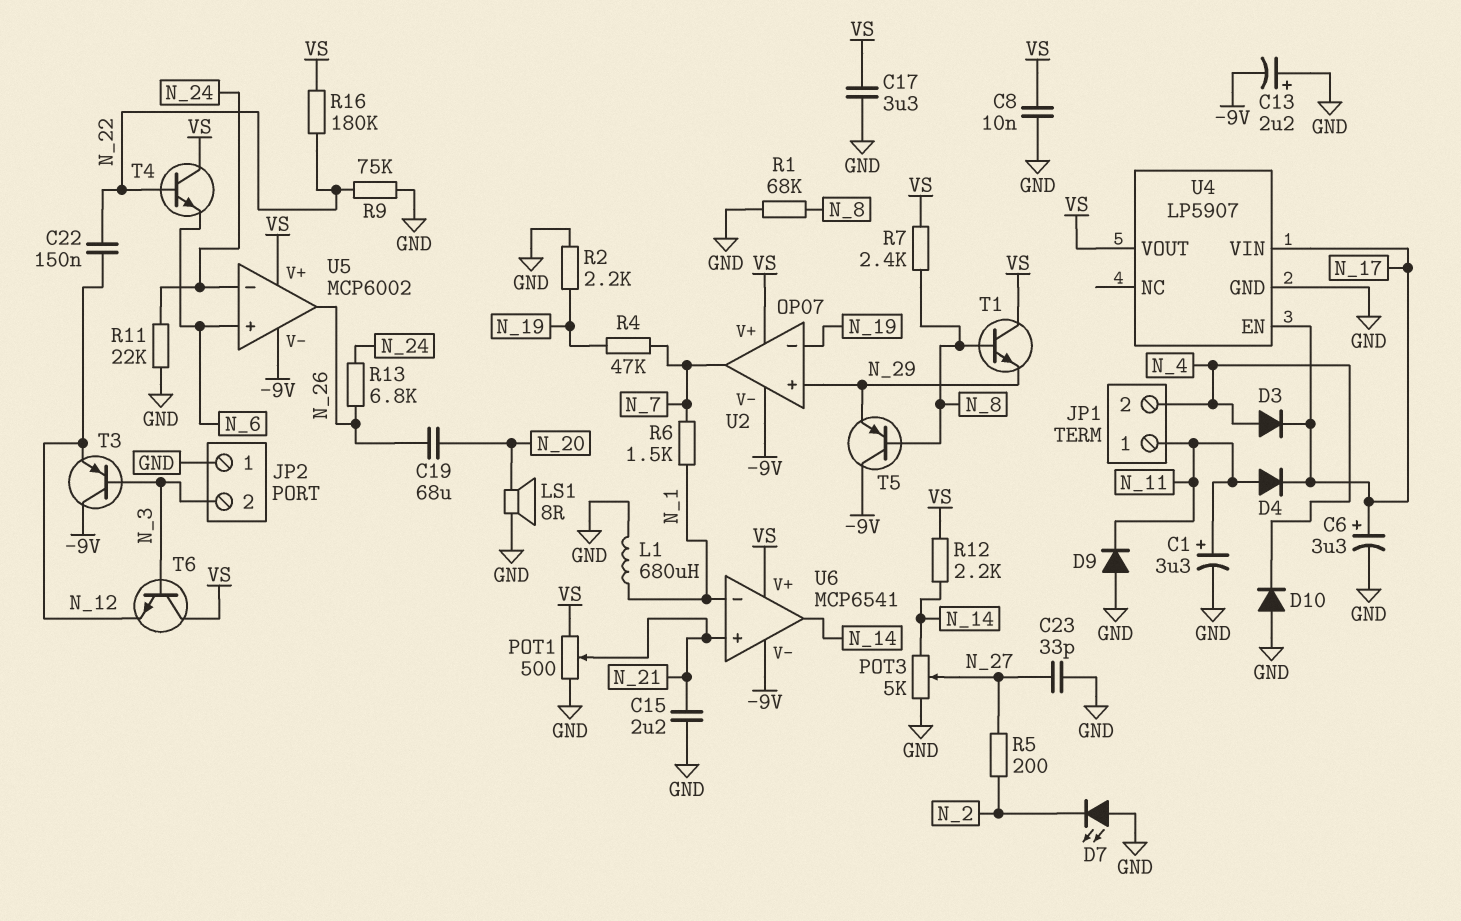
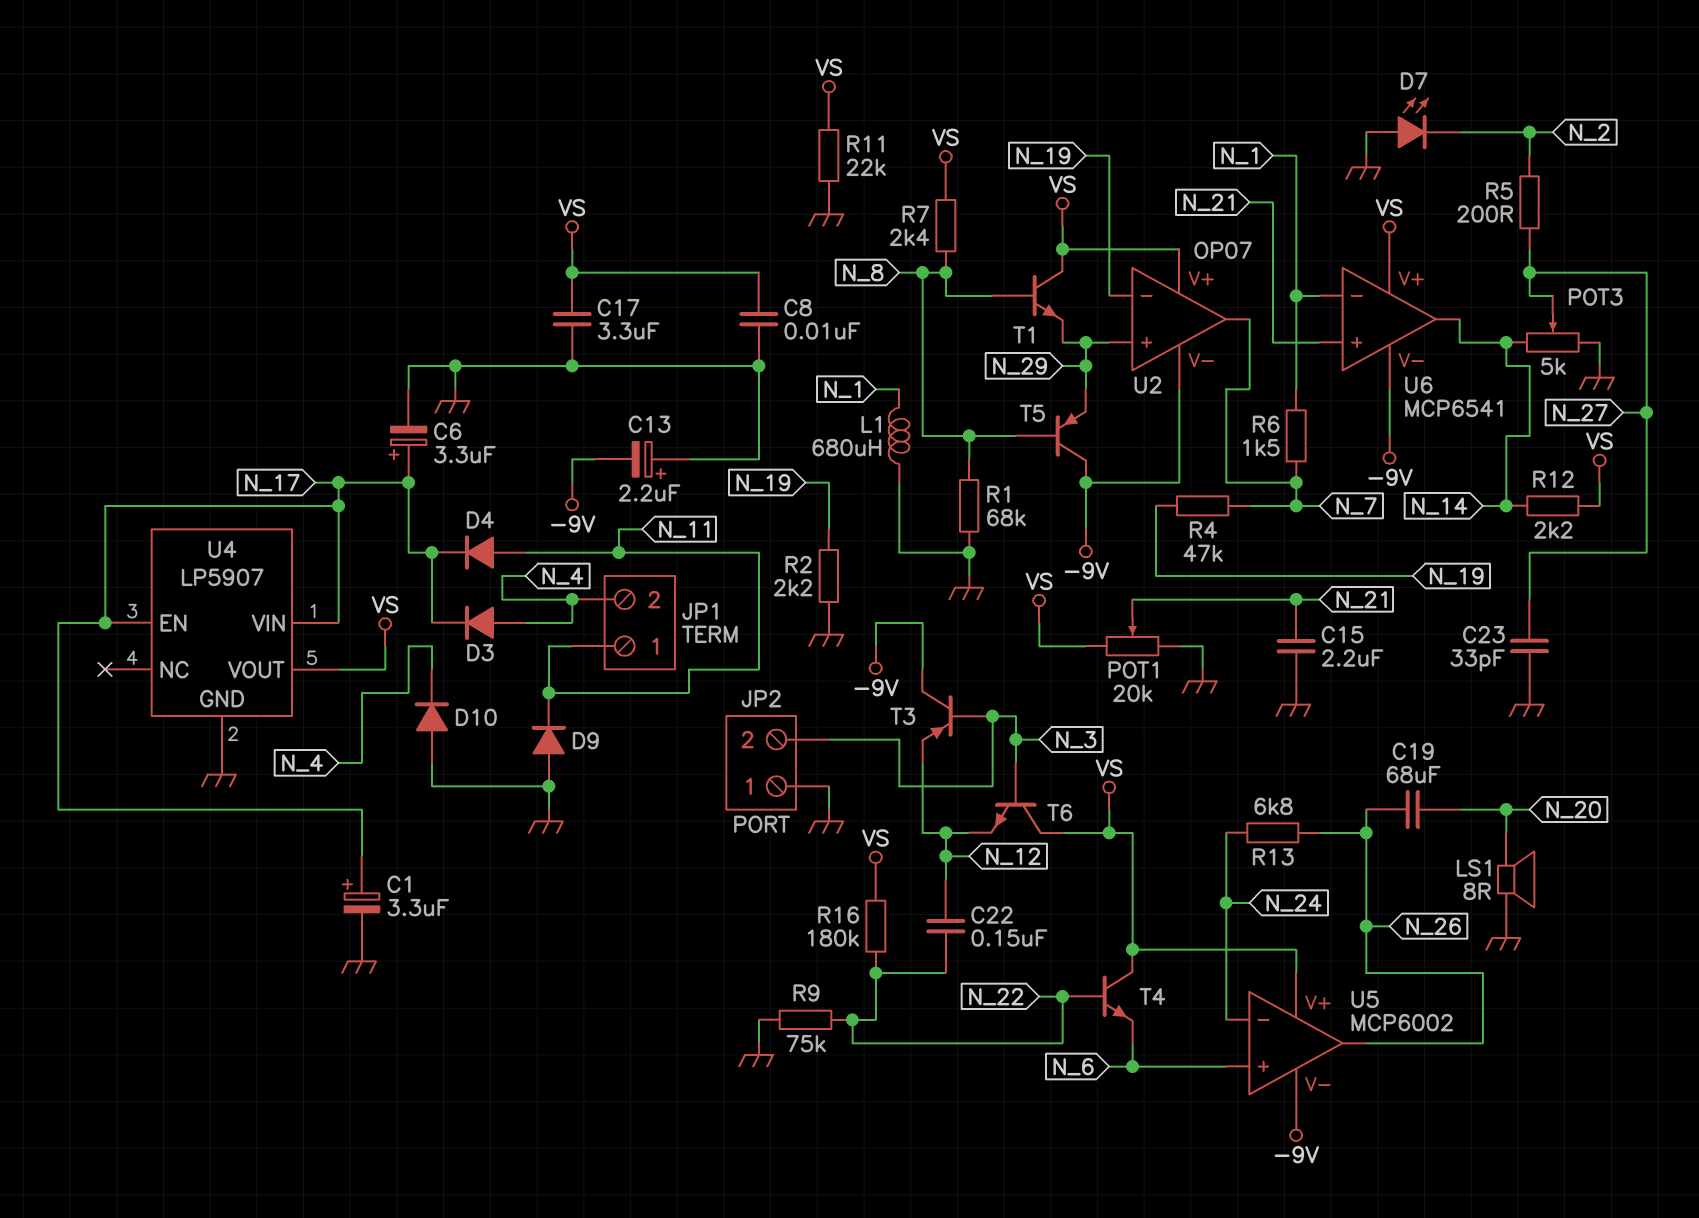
C1: 3.3uF (plus N_11, minus GND) -> 3.3uF (plus N_17, minus GND)
POT1: 500 (GND, VS, wiper N_21) -> 20k (GND, VS, wiper N_21)
R11: 22k (GND, N_24) -> 22k (GND, VS)

